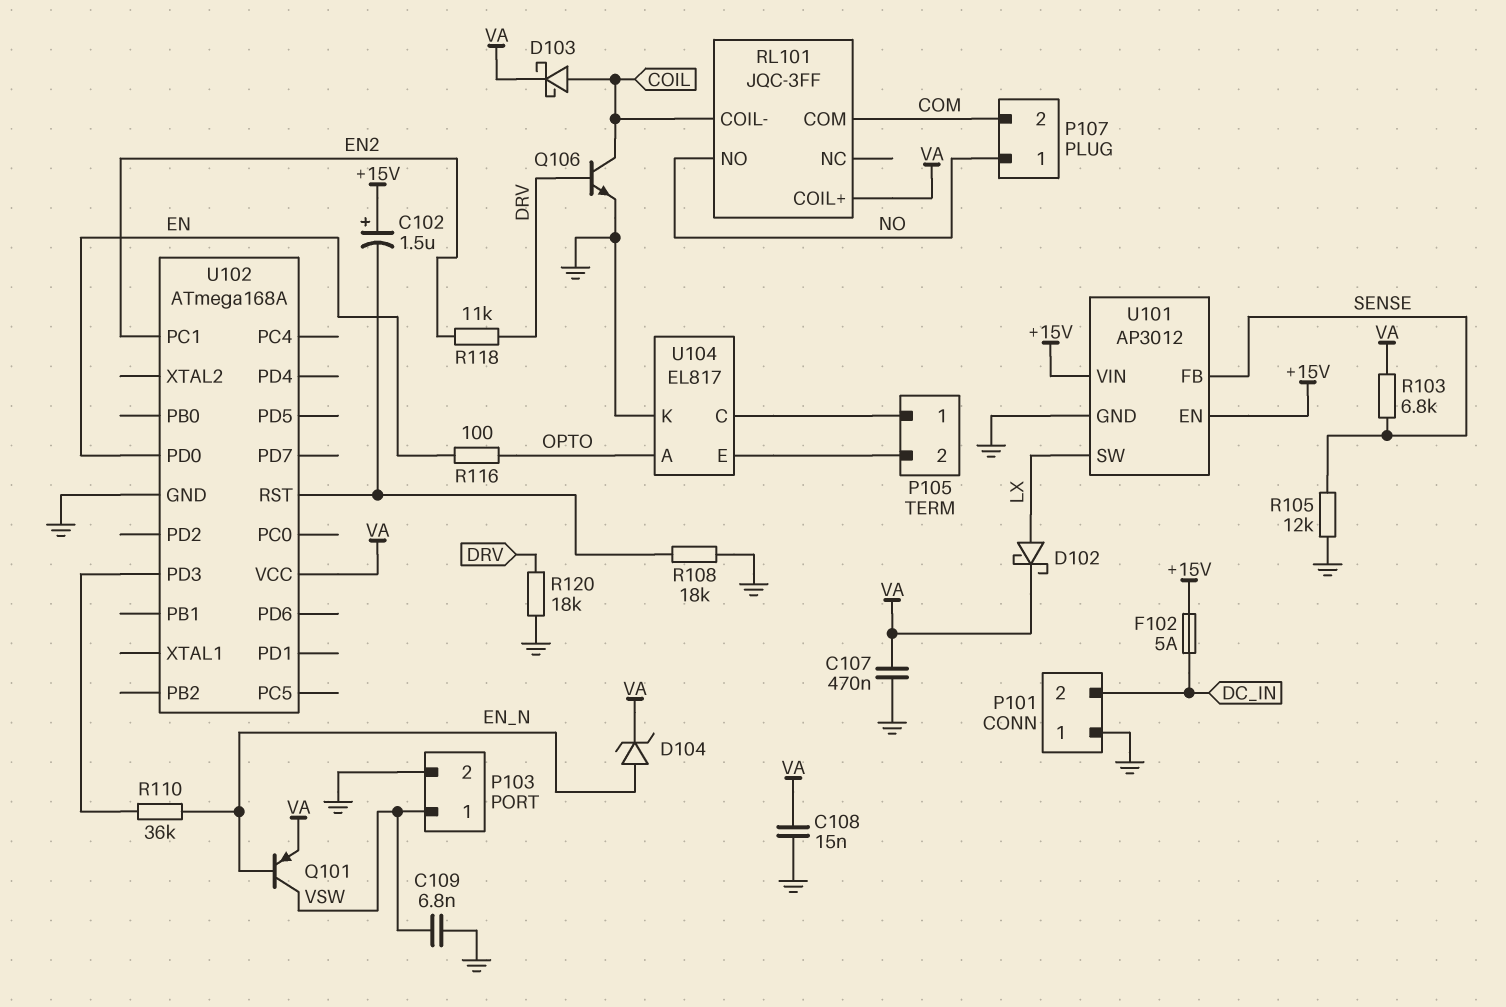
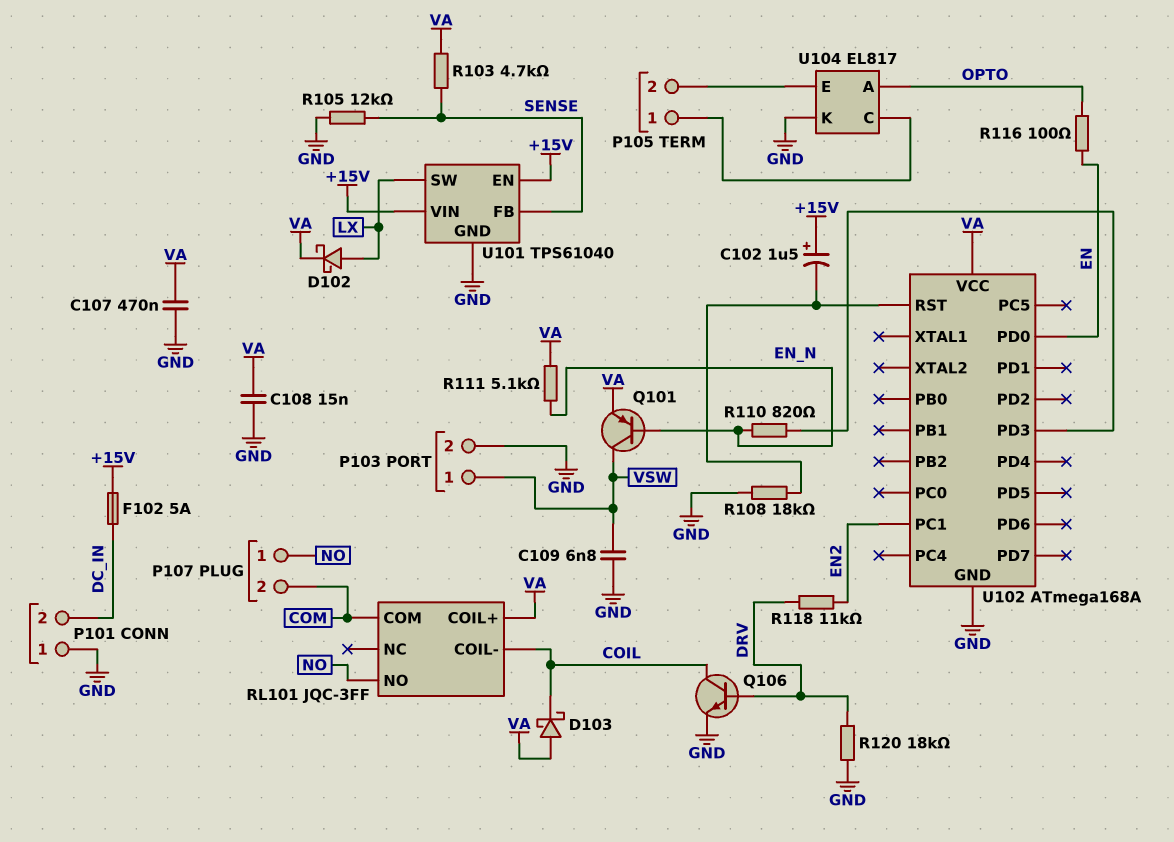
D103: schottky (A COIL, K VA) -> schottky (A VA, K COIL)
D104: zener (A EN_N, K VA) -> none
R103: 6.8k (SENSE, VA) -> 4.7k (SENSE, VA)
R110: 36k (EN_N, U102/PD3) -> 820 (EN_N, U102/PD3)
R111: none -> 5.1k (EN_N, VA)
U101: AP3012 -> TPS61040

